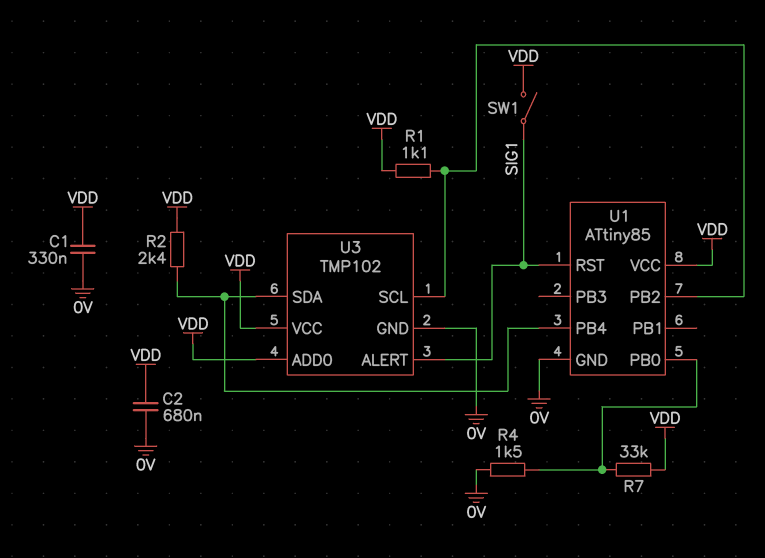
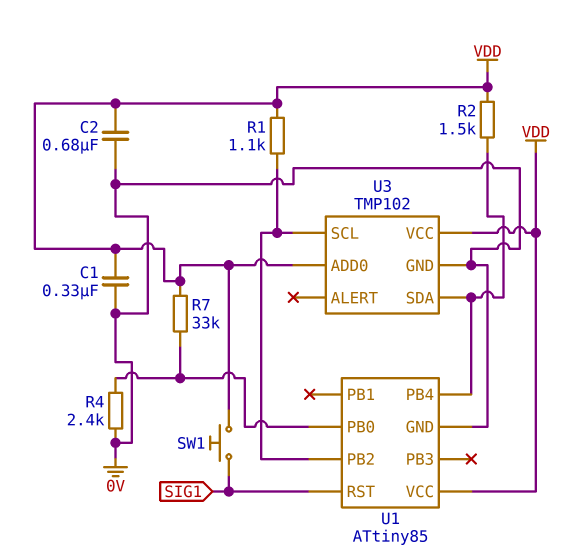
R2: 2.4k (U1/PB4, VDD) -> 1.5k (U1/PB4, VDD)
R4: 1.5k (0V, U1/PB0) -> 2.4k (0V, U1/PB0)
SW1: switch (SIG1, VDD) -> button (SIG1, VDD)
U3 pin ALERT: SIG1 -> none

